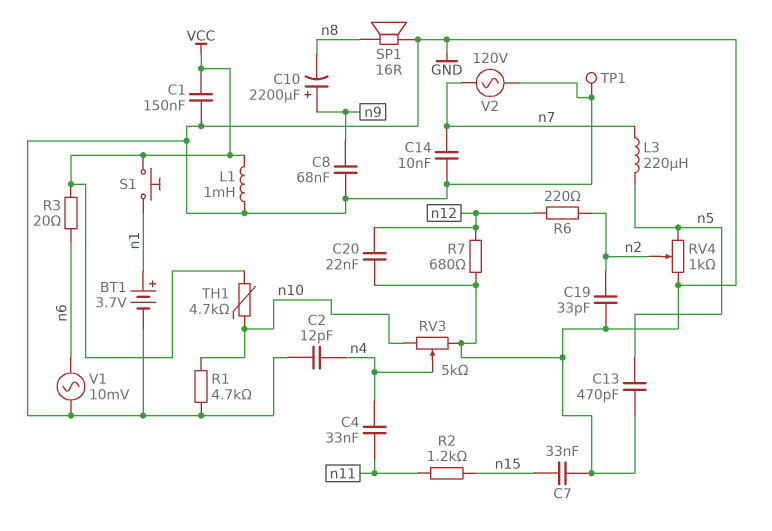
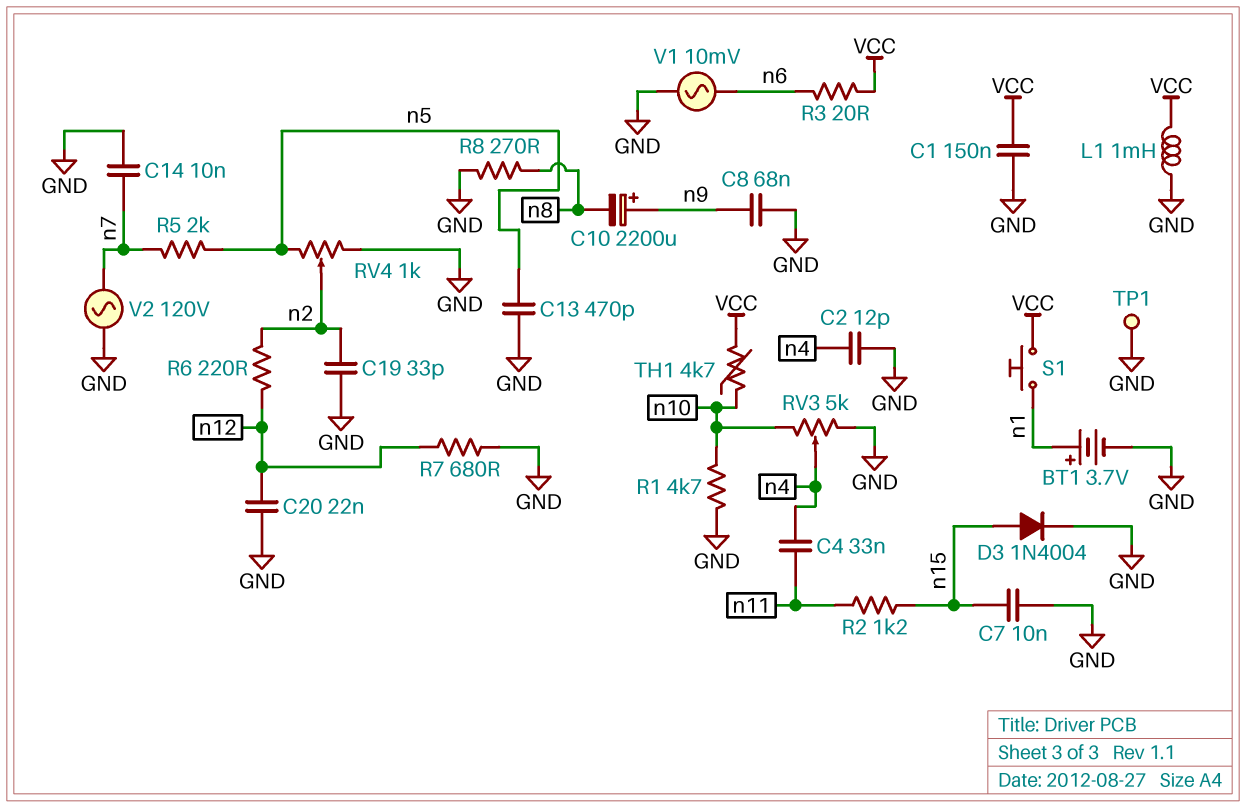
C7: 33nF (GND, n15) -> 10nF (GND, n15)
D3: none -> diode 1N4004 (A n15, K GND)
L3: 220uH (n5, n7) -> none
R5: none -> 2k (n5, n7)
R8: none -> 270 (GND, n8)
SP1: speaker 16R (GND, n8) -> none

